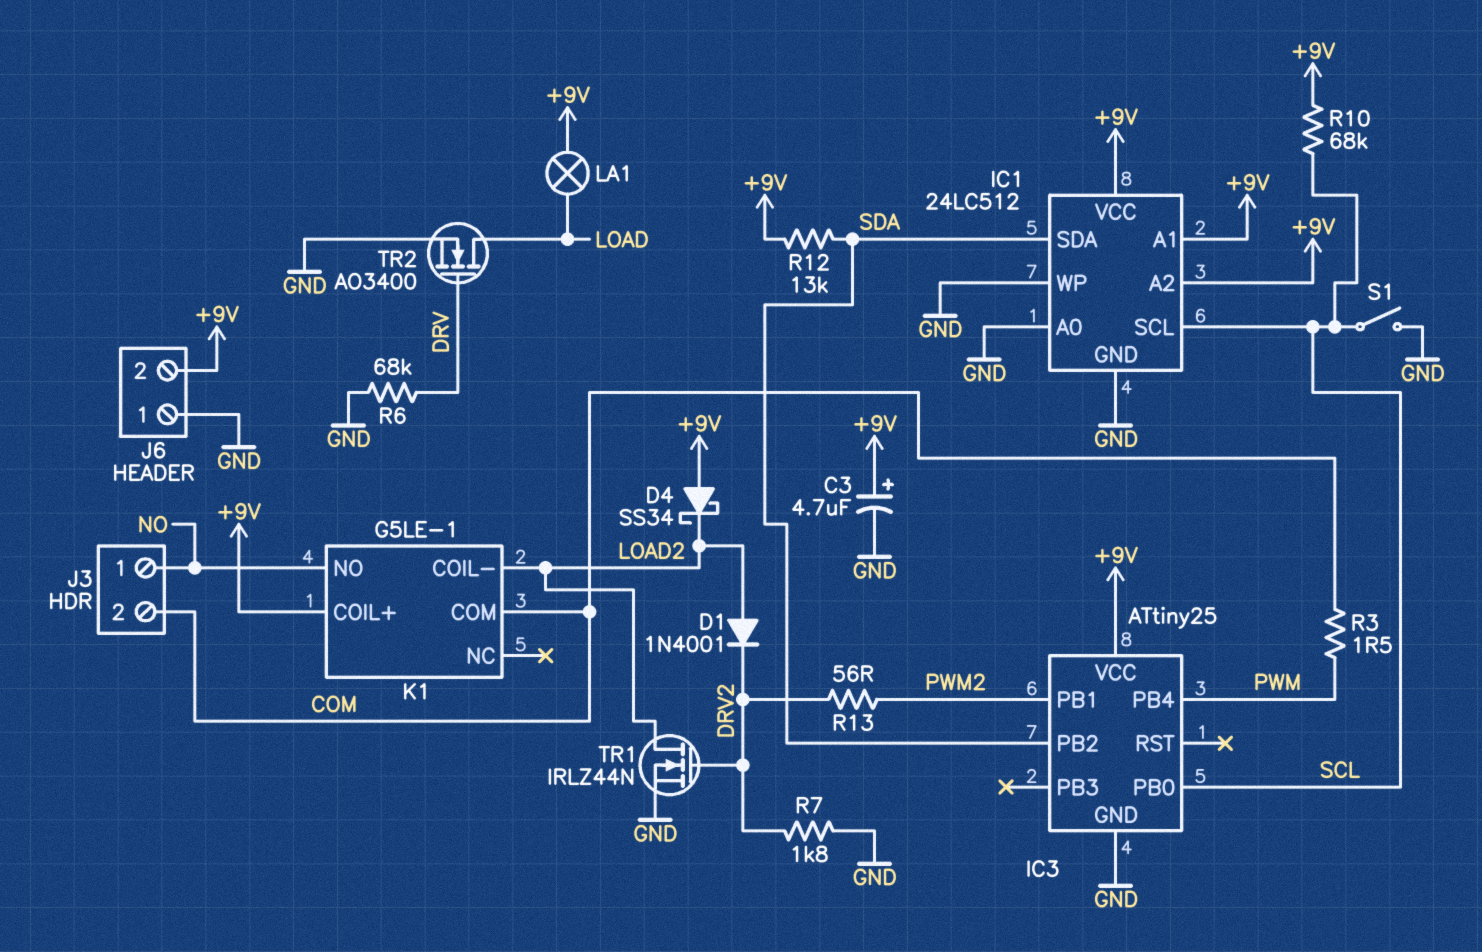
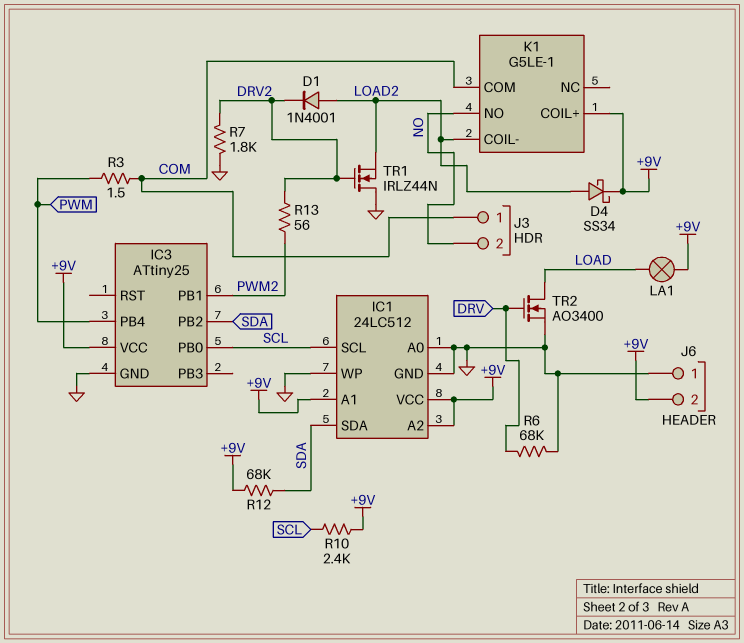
C3: 4.7uF (plus +9V, minus GND) -> none
D4: schottky SS34 (A +9V, K LOAD2) -> schottky SS34 (A LOAD2, K +9V)
J3 pin 1: NO -> COM
J3 pin 2: COM -> NO
R10: 68k (+9V, SCL) -> 2.4k (+9V, SCL)
R12: 13k (+9V, SDA) -> 68k (+9V, SDA)
S1: switch (GND, SCL) -> none
TR1: NMOS IRLZ44N (G DRV2, D LOAD2, S GND) -> NMOS IRLZ44N (G DRV2, D GND, S LOAD2)

